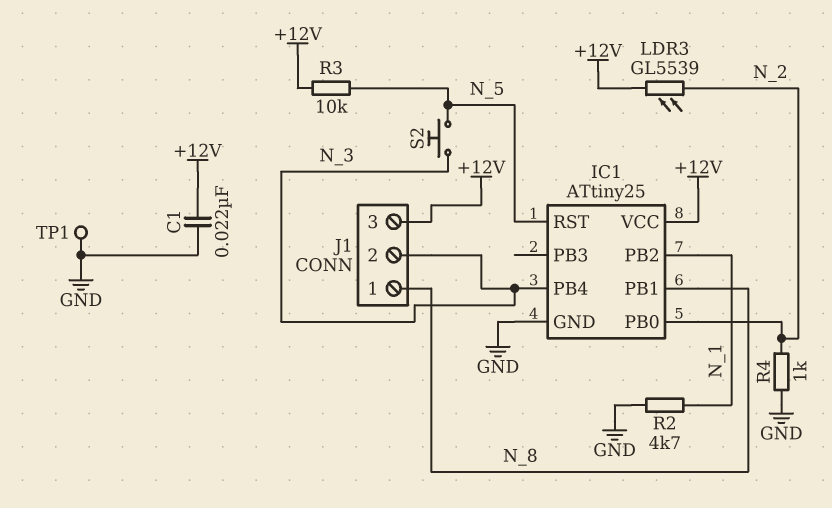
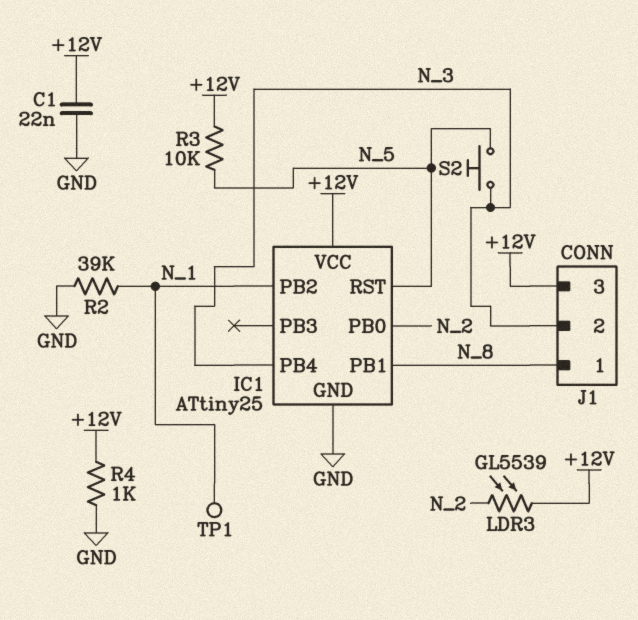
R2: 4.7k (GND, N_1) -> 39k (GND, N_1)
R4: 1k (GND, N_2) -> 1k (+12V, GND)
TP1: test point (GND) -> test point (N_1)

